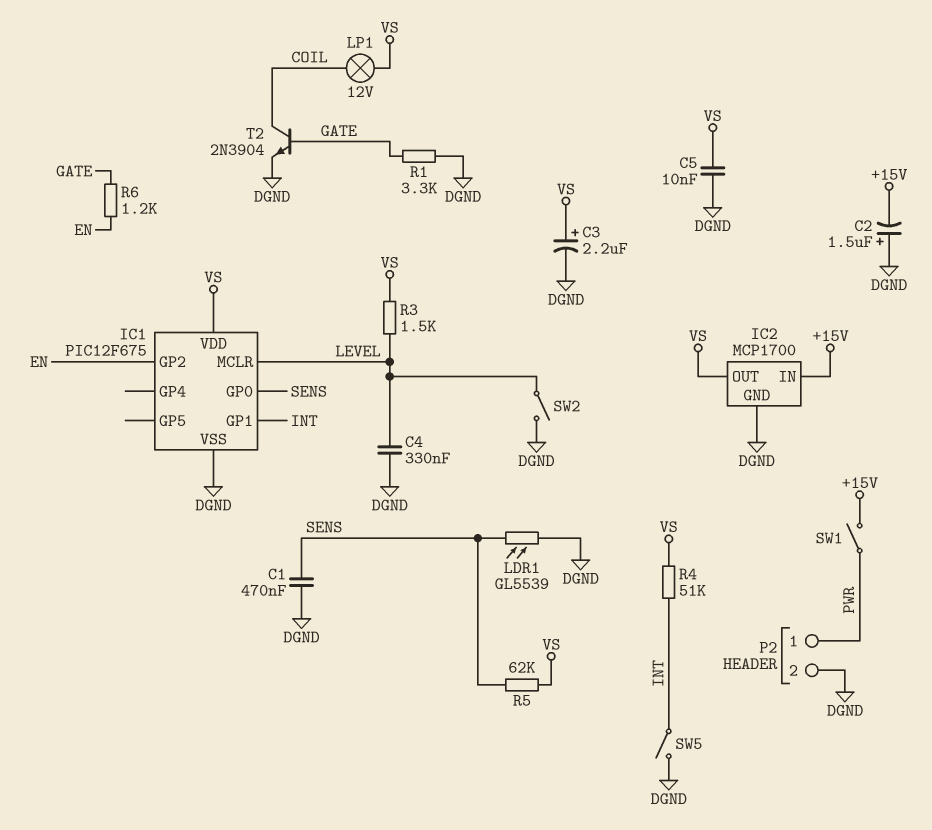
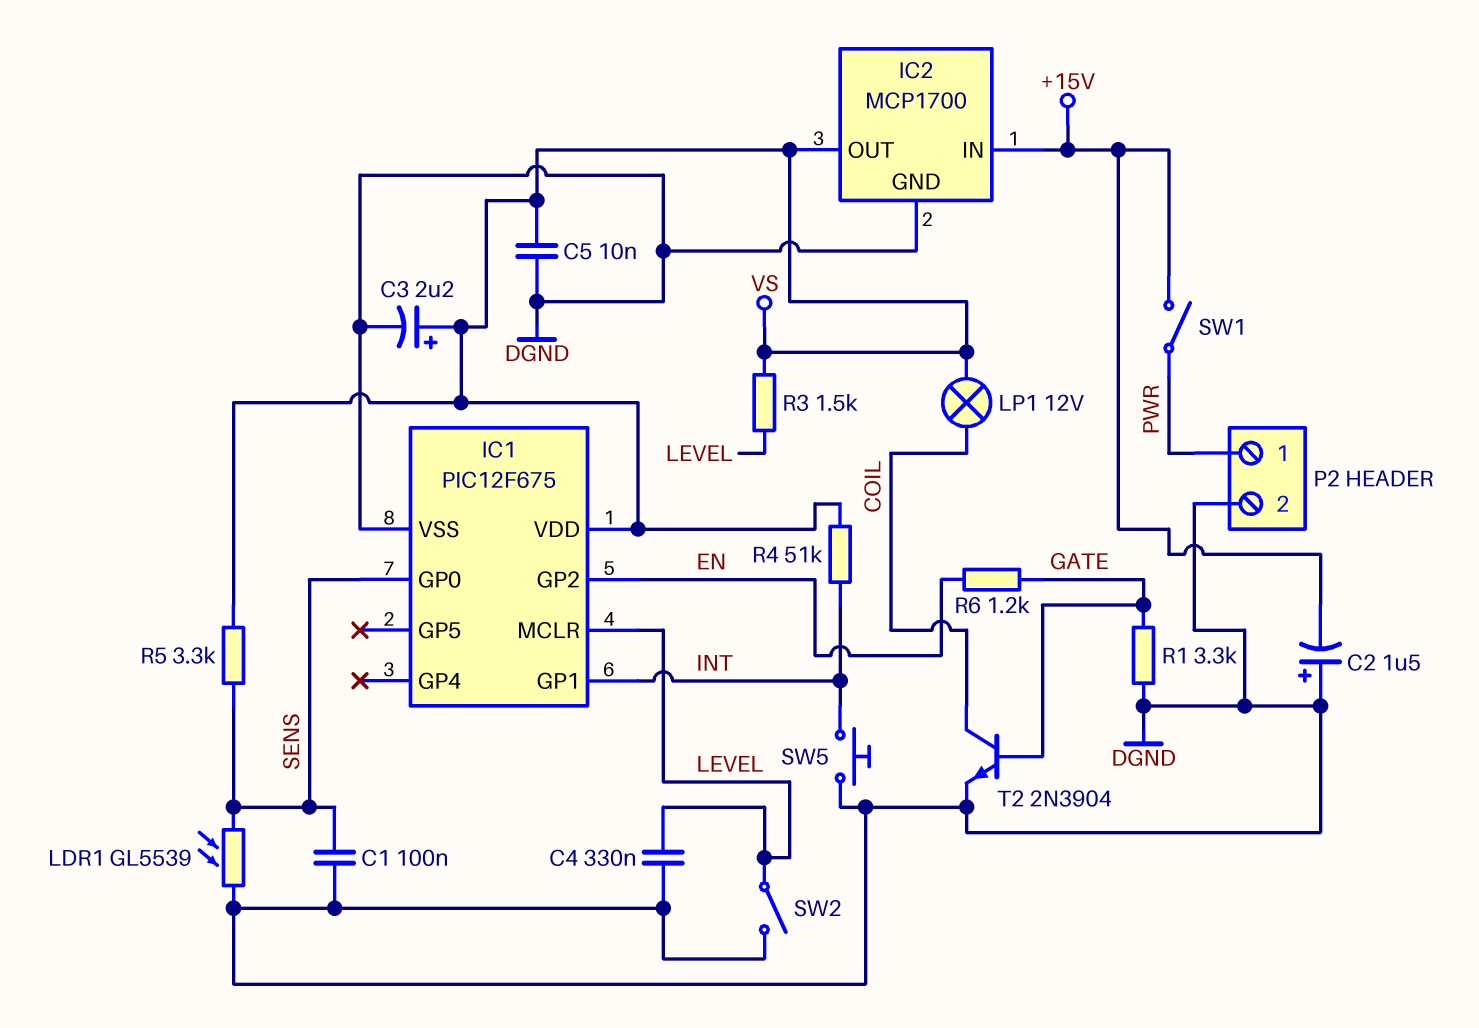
C1: 470nF (DGND, SENS) -> 100nF (DGND, SENS)
R5: 62k (SENS, VS) -> 3.3k (SENS, VS)
SW5: switch (DGND, INT) -> button (DGND, INT)

